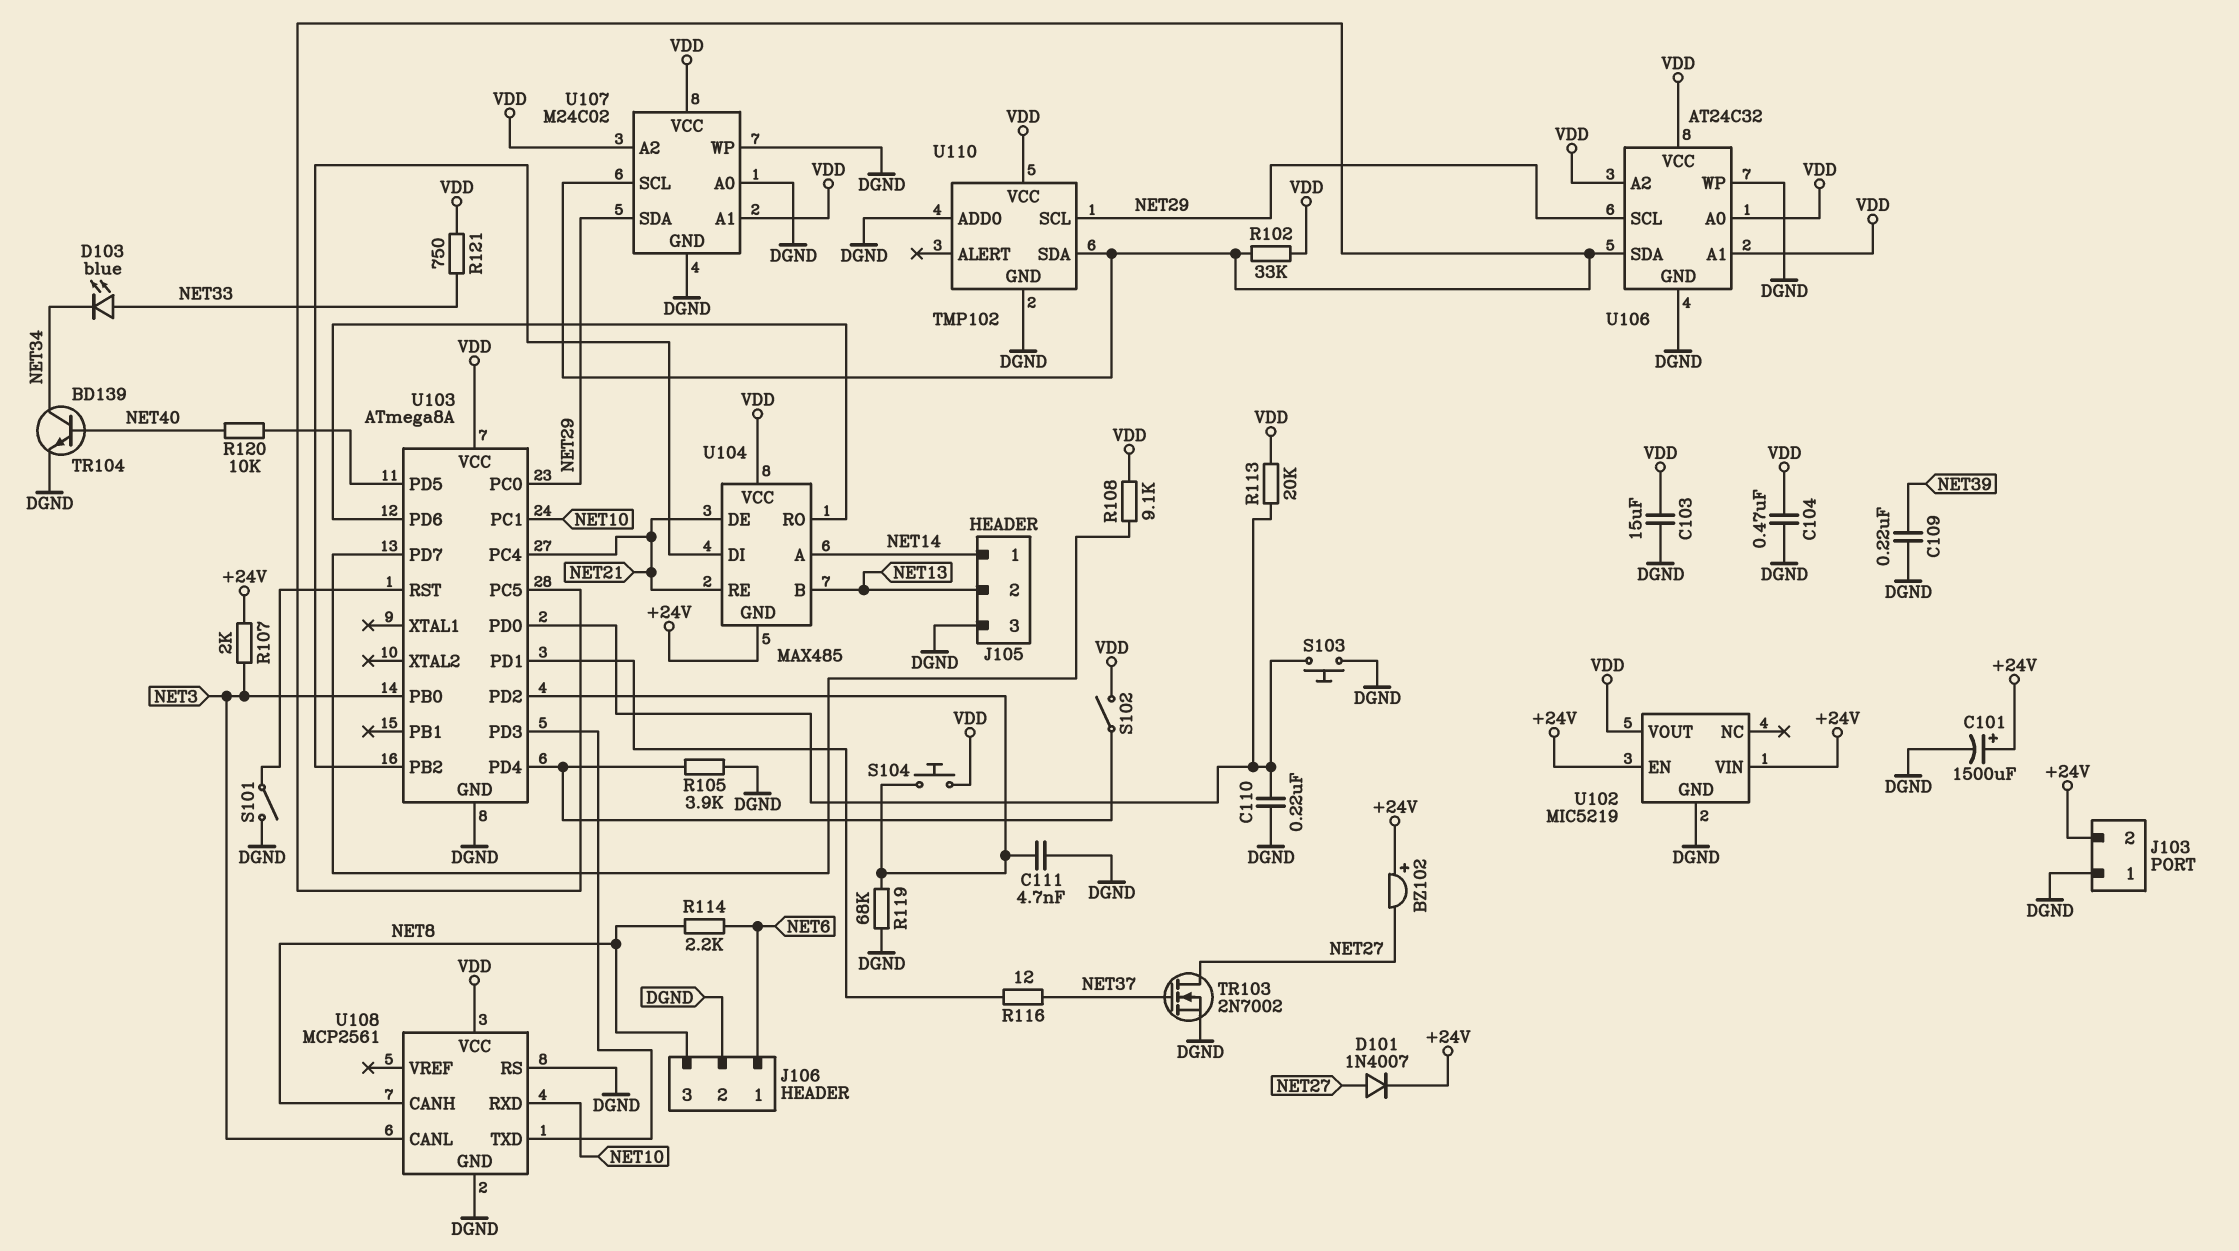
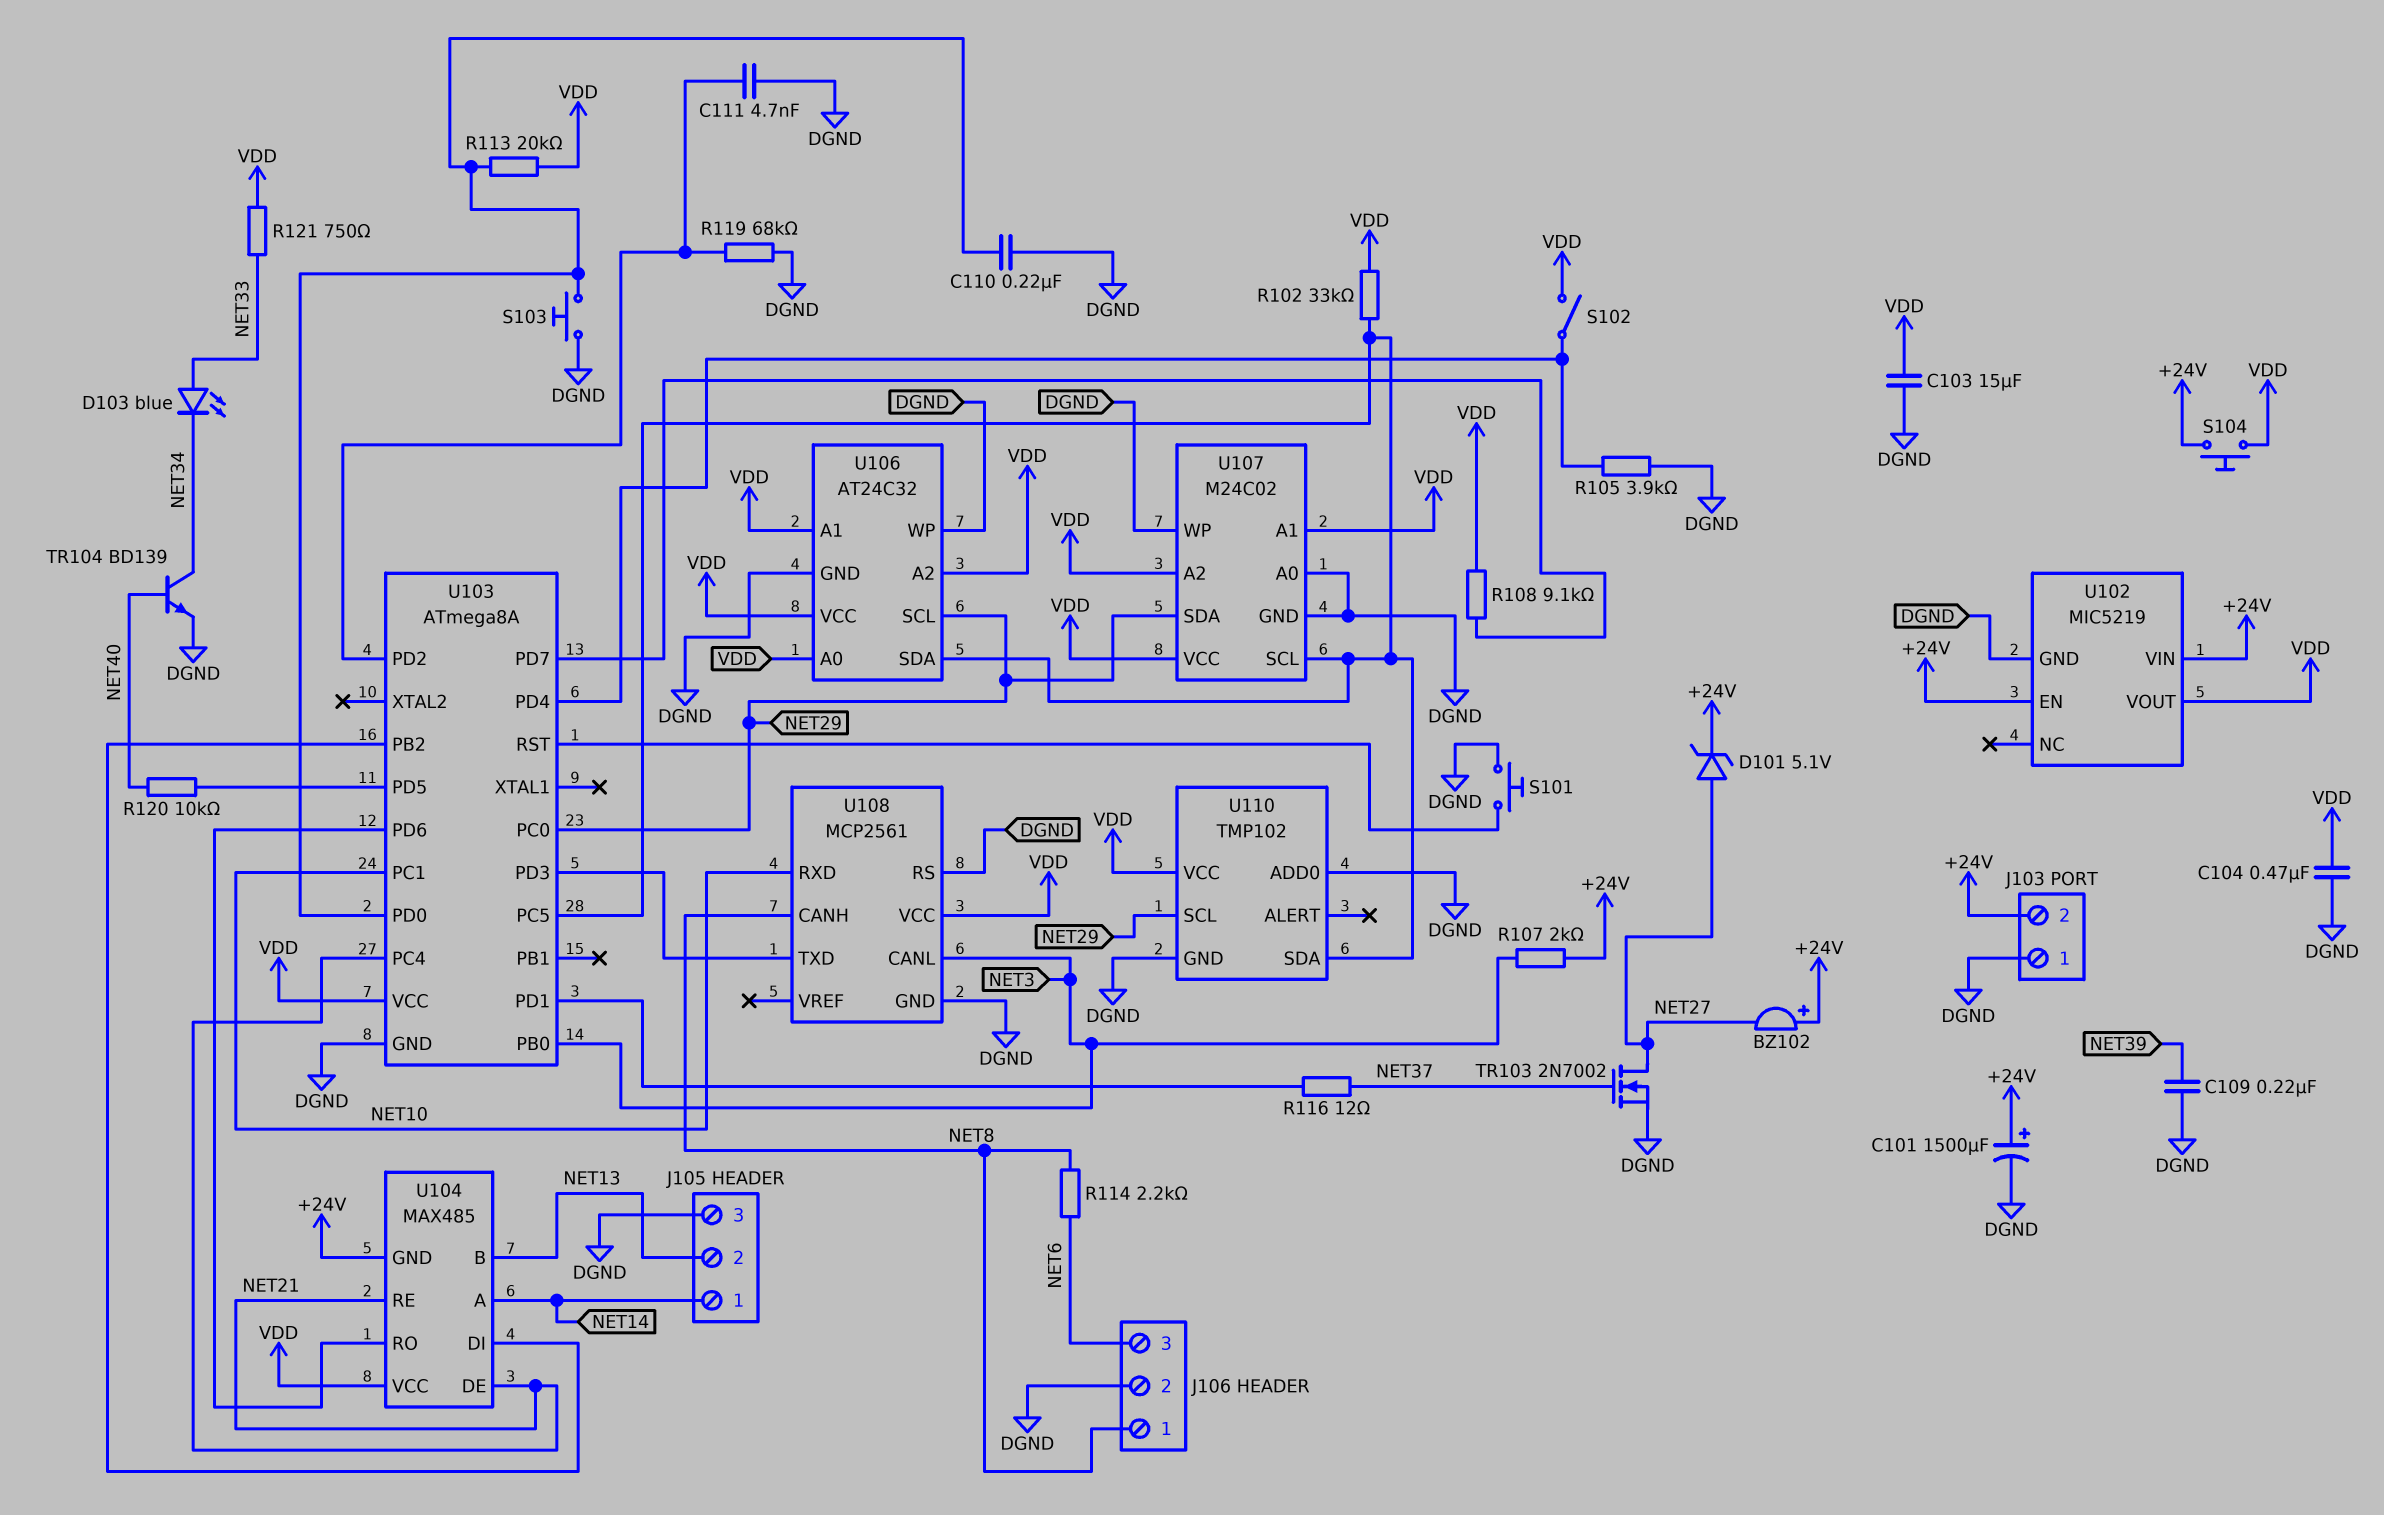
D101: diode 1N4007 (A NET27, K +24V) -> zener 5.1V (A NET27, K +24V)
J106 pin 1: NET6 -> NET8
J106 pin 3: NET8 -> NET6
S101: switch (DGND, U103/RST) -> button (DGND, U103/RST)
S104: button (U103/PD2, VDD) -> button (+24V, VDD)

